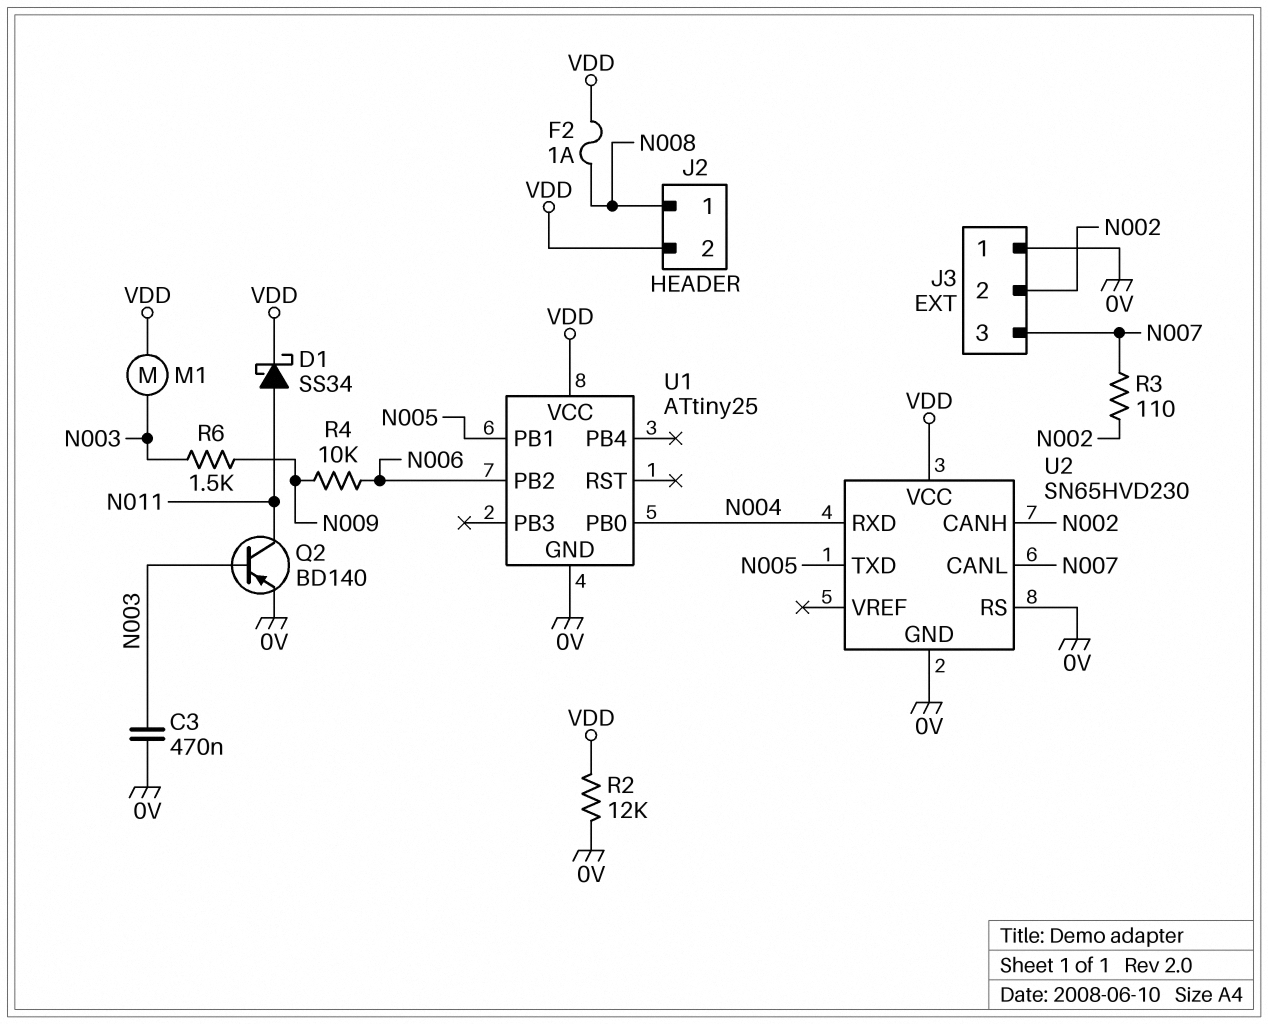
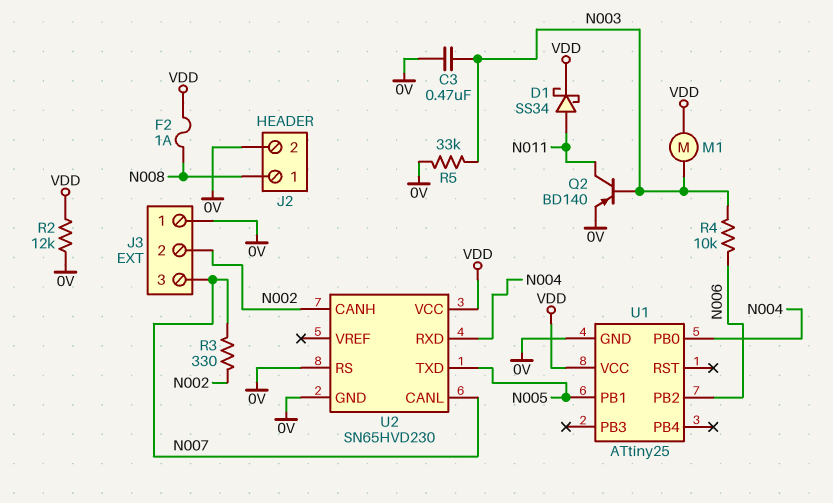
J2 pin 2: VDD -> 0V
R3: 110 (N002, N007) -> 330 (N002, N007)
R4: 10k (N006, N009) -> 10k (N003, N006)
R5: none -> 33k (0V, N003)
R6: 1.5k (N003, N009) -> none

